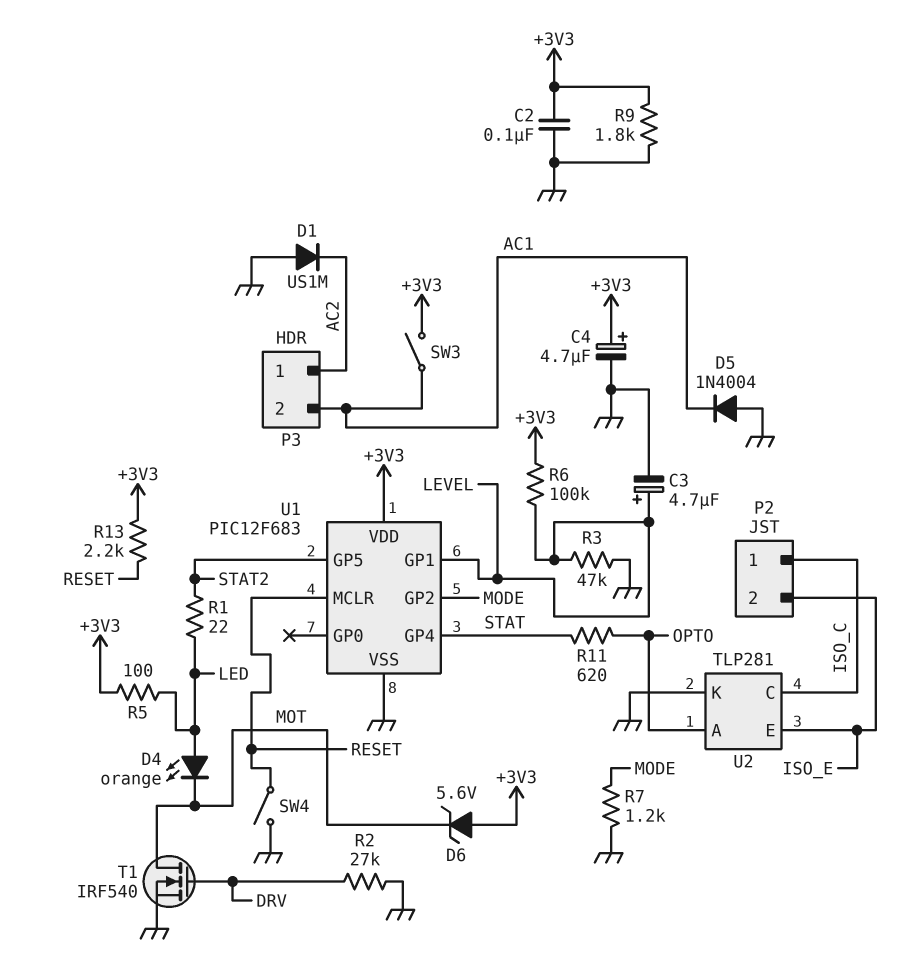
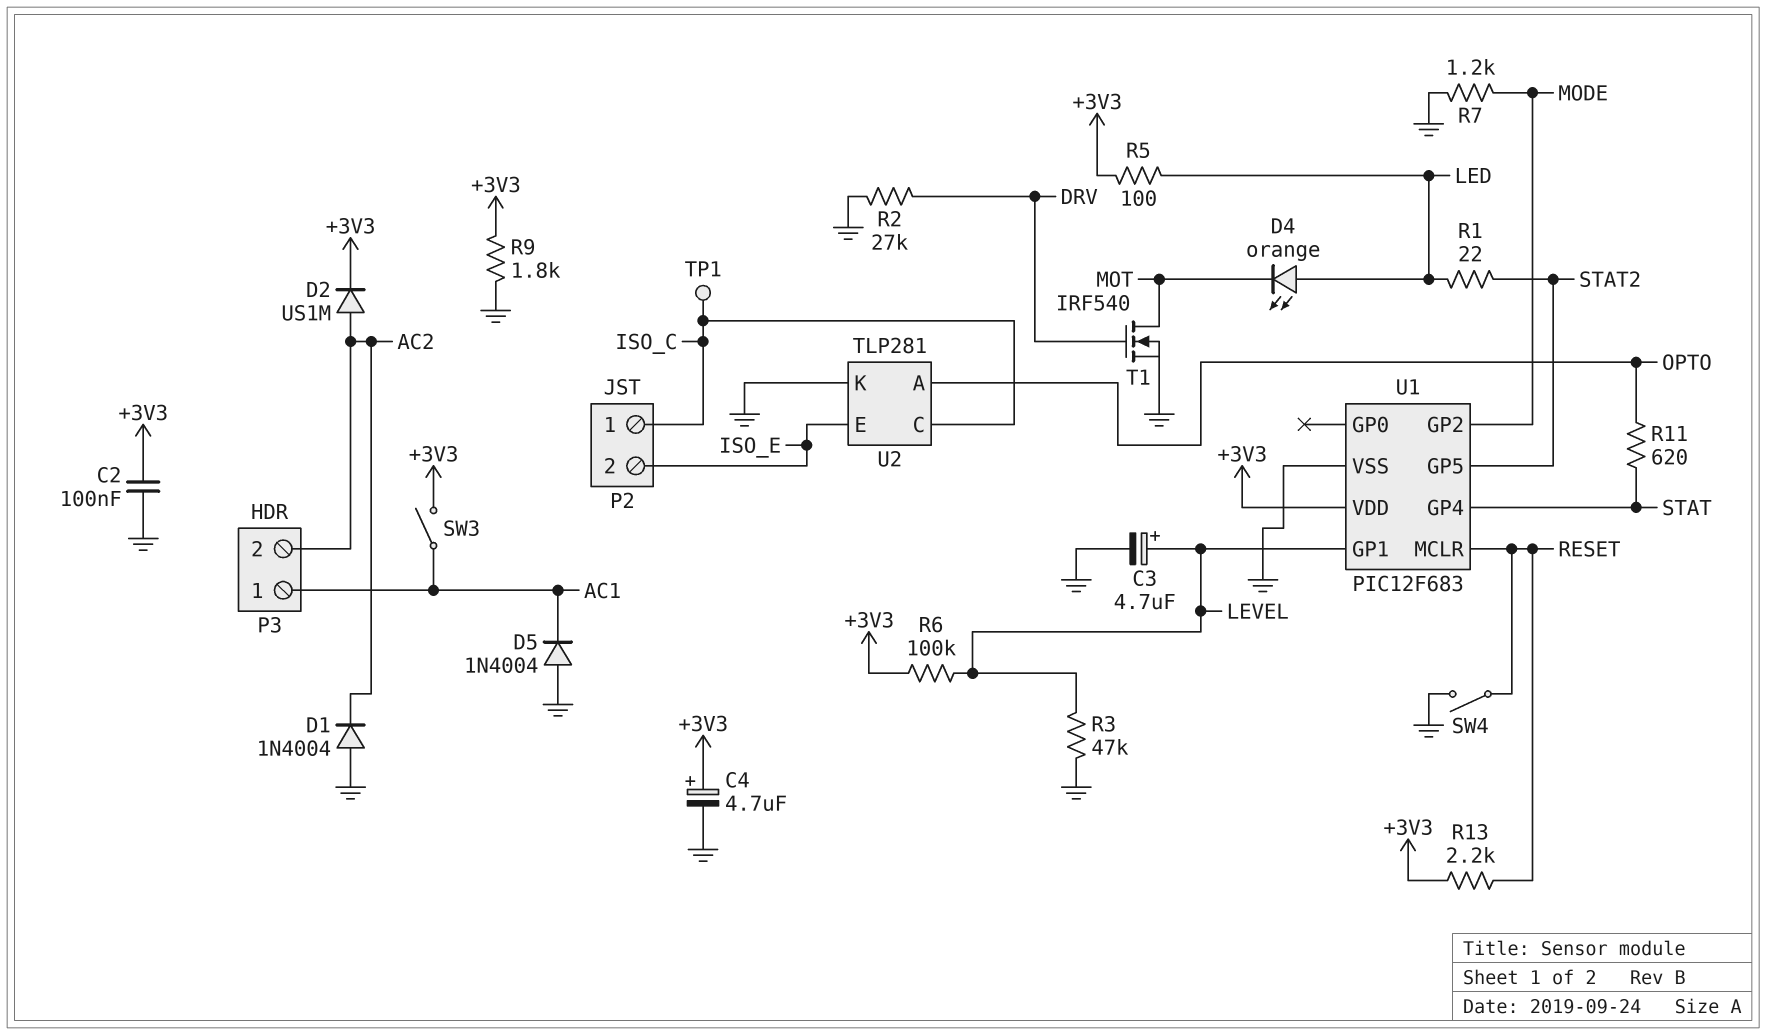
D1: diode US1M (A GND, K AC2) -> diode 1N4004 (A GND, K AC2)
D2: none -> diode US1M (A AC2, K +3V3)
D6: zener 5.6V (A +3V3, K MOT) -> none
P3 pin 1: AC2 -> AC1
P3 pin 2: AC1 -> AC2
TP1: none -> test point (ISO_C)

